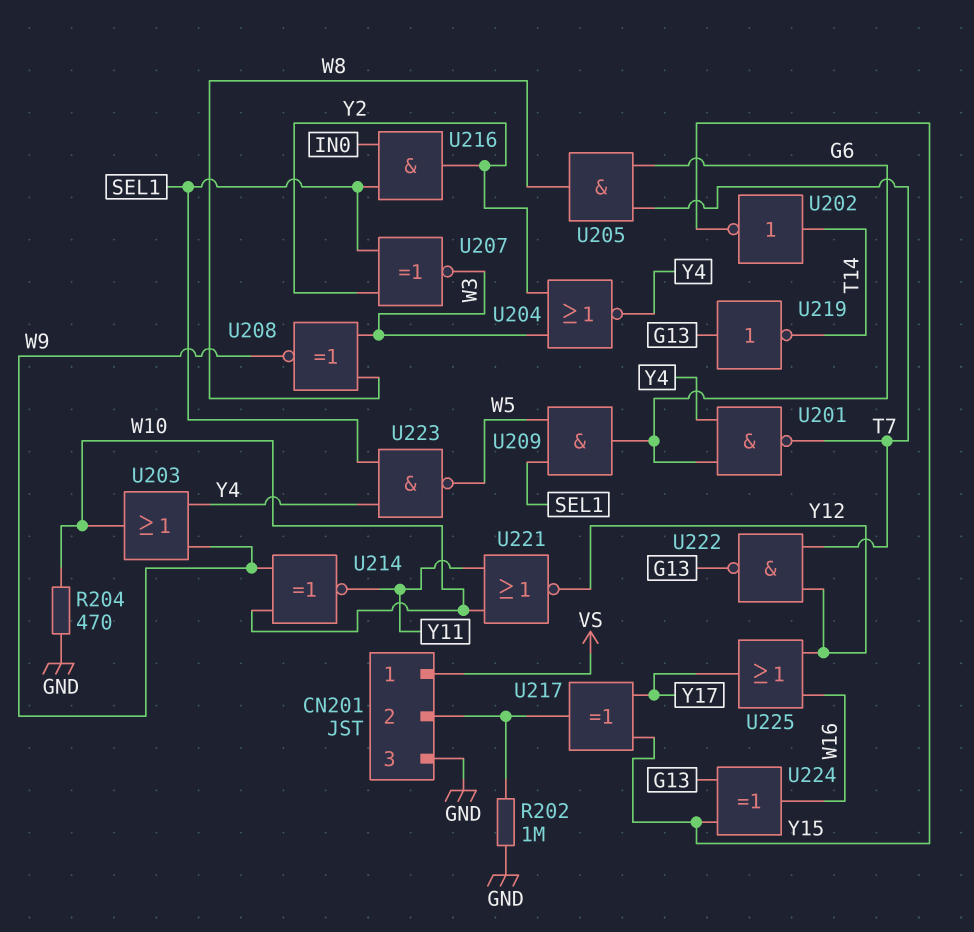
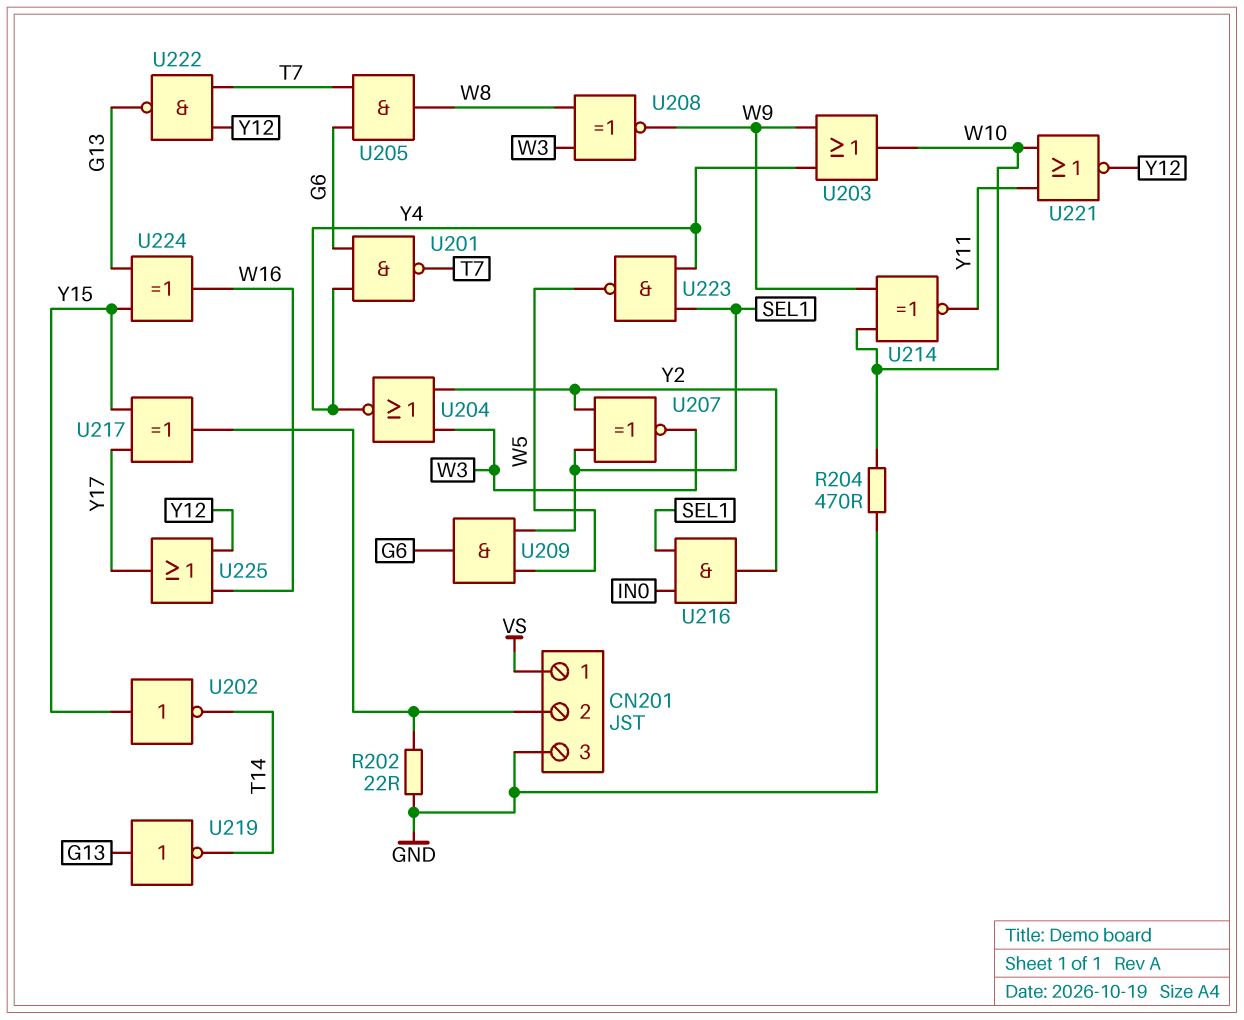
R202: 1M (CN201/2, GND) -> 22 (CN201/2, GND)
U202: NOT (in T14, out Y15) -> NOT (in Y15, out T14)

